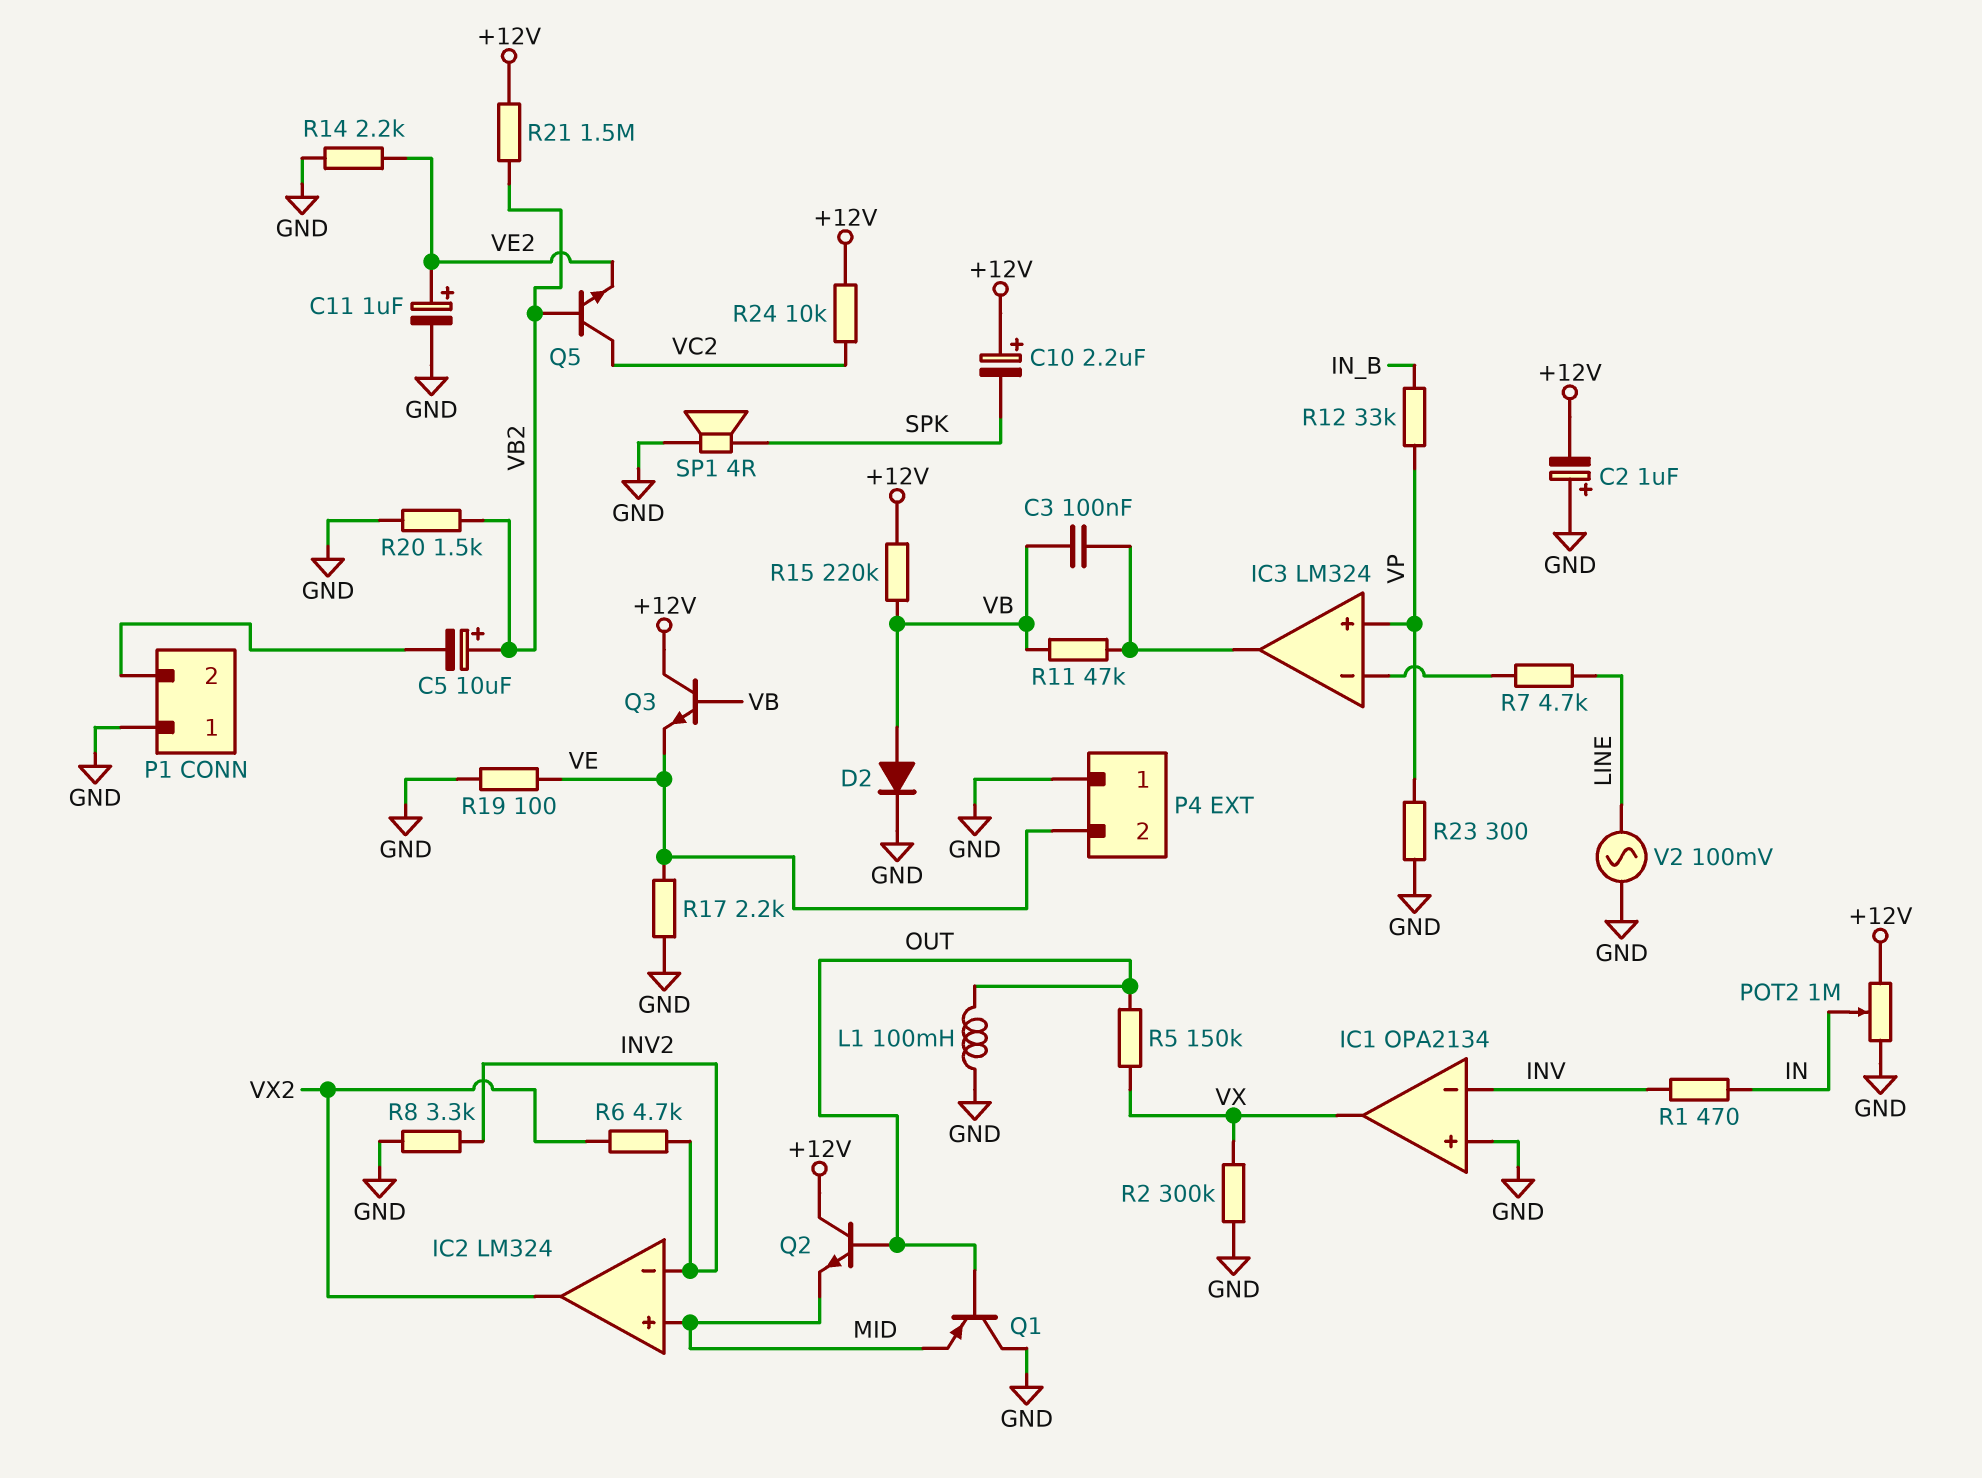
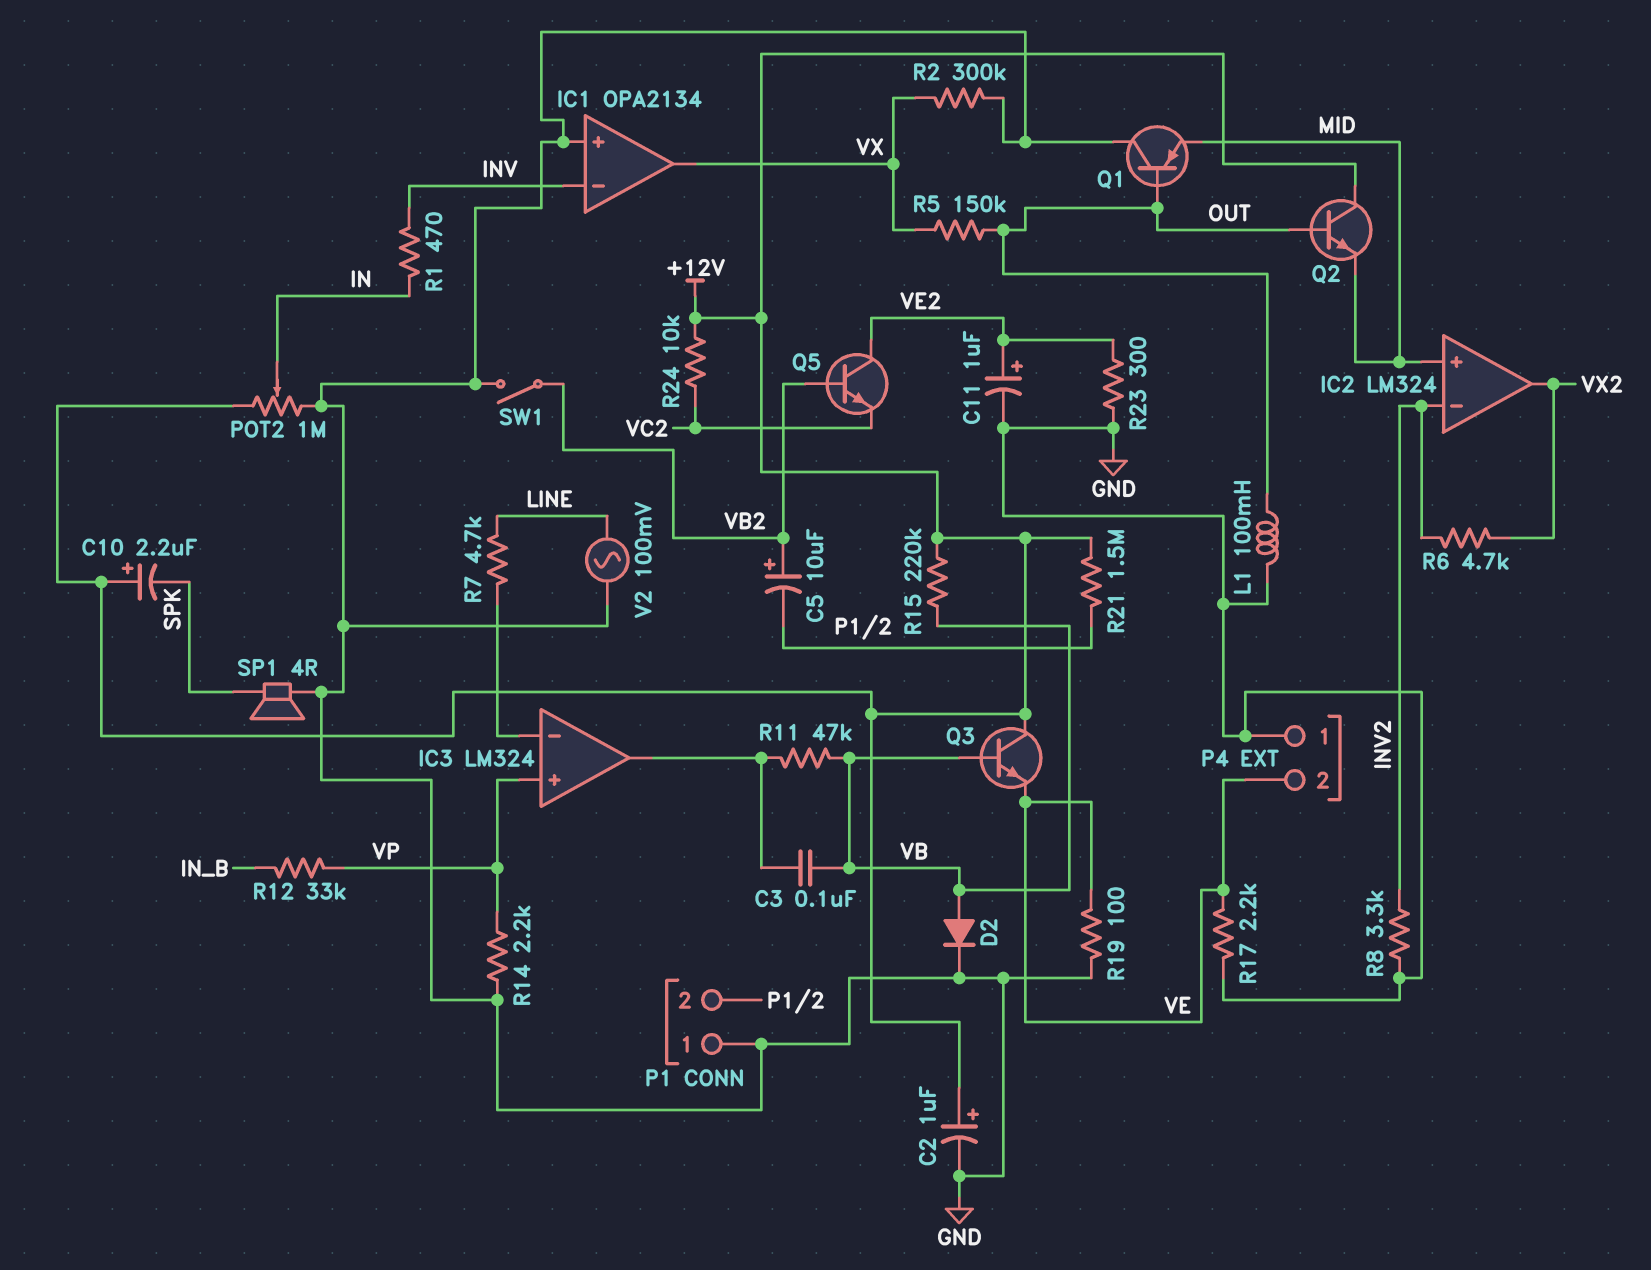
C2: 1uF (plus GND, minus +12V) -> 1uF (plus +12V, minus GND)
Q5: NPN (B VB2, C VC2, E VE2) -> NPN (B VB2, C VE2, E VC2)
R14: 2.2k (GND, VE2) -> 2.2k (GND, VP)
R20: 1.5k (GND, VB2) -> none
R21: 1.5M (+12V, VB2) -> 1.5M (+12V, P1/2)
R23: 300 (GND, VP) -> 300 (GND, VE2)
SW1: none -> switch (GND, VB2)

